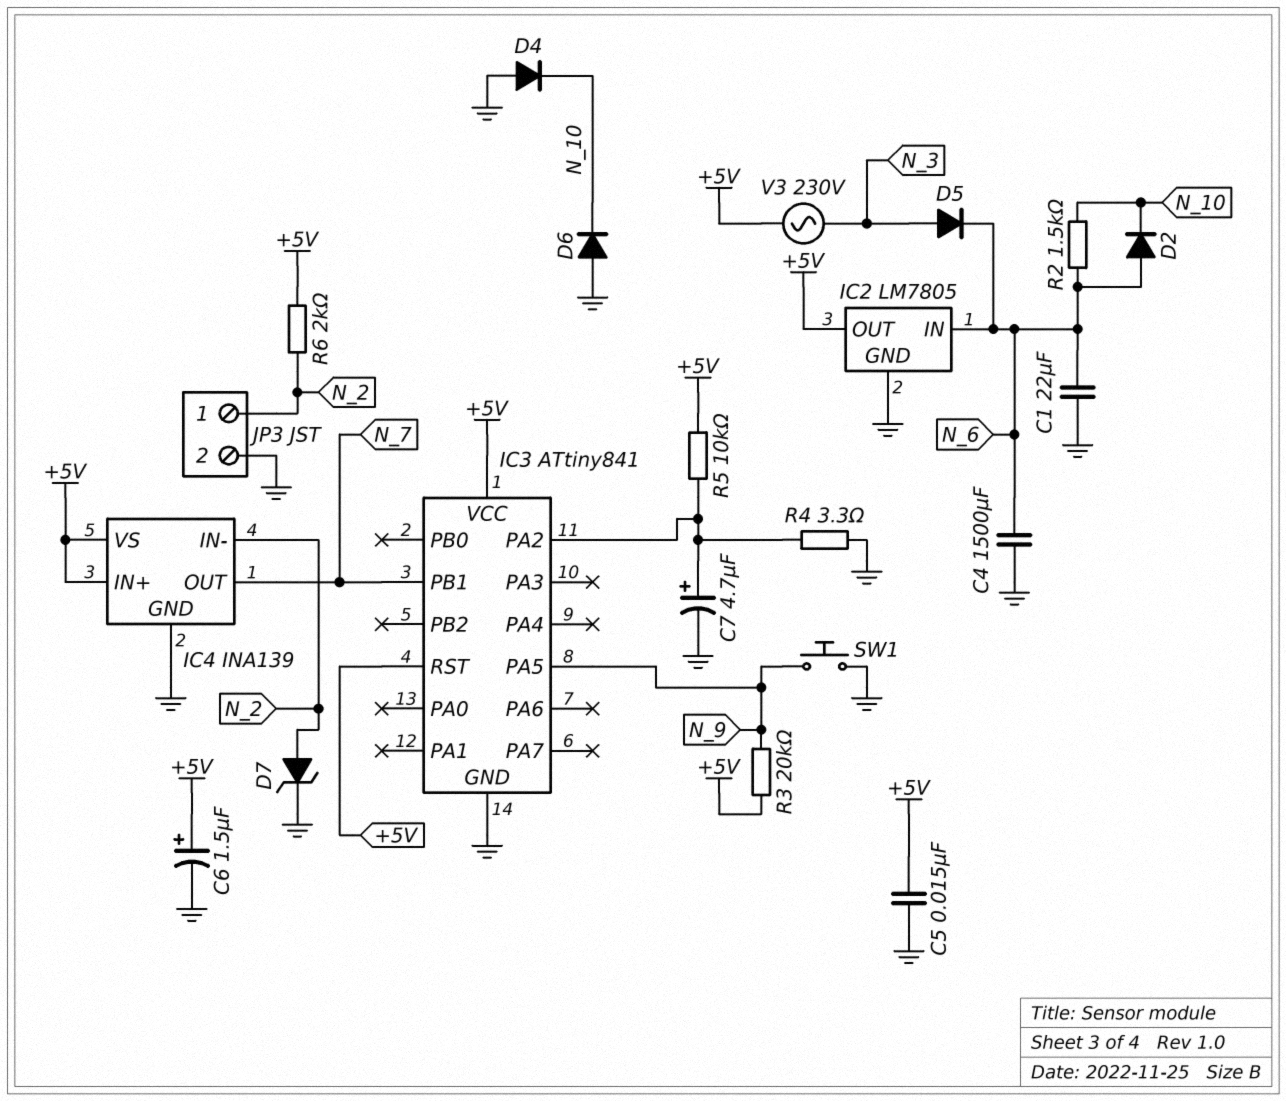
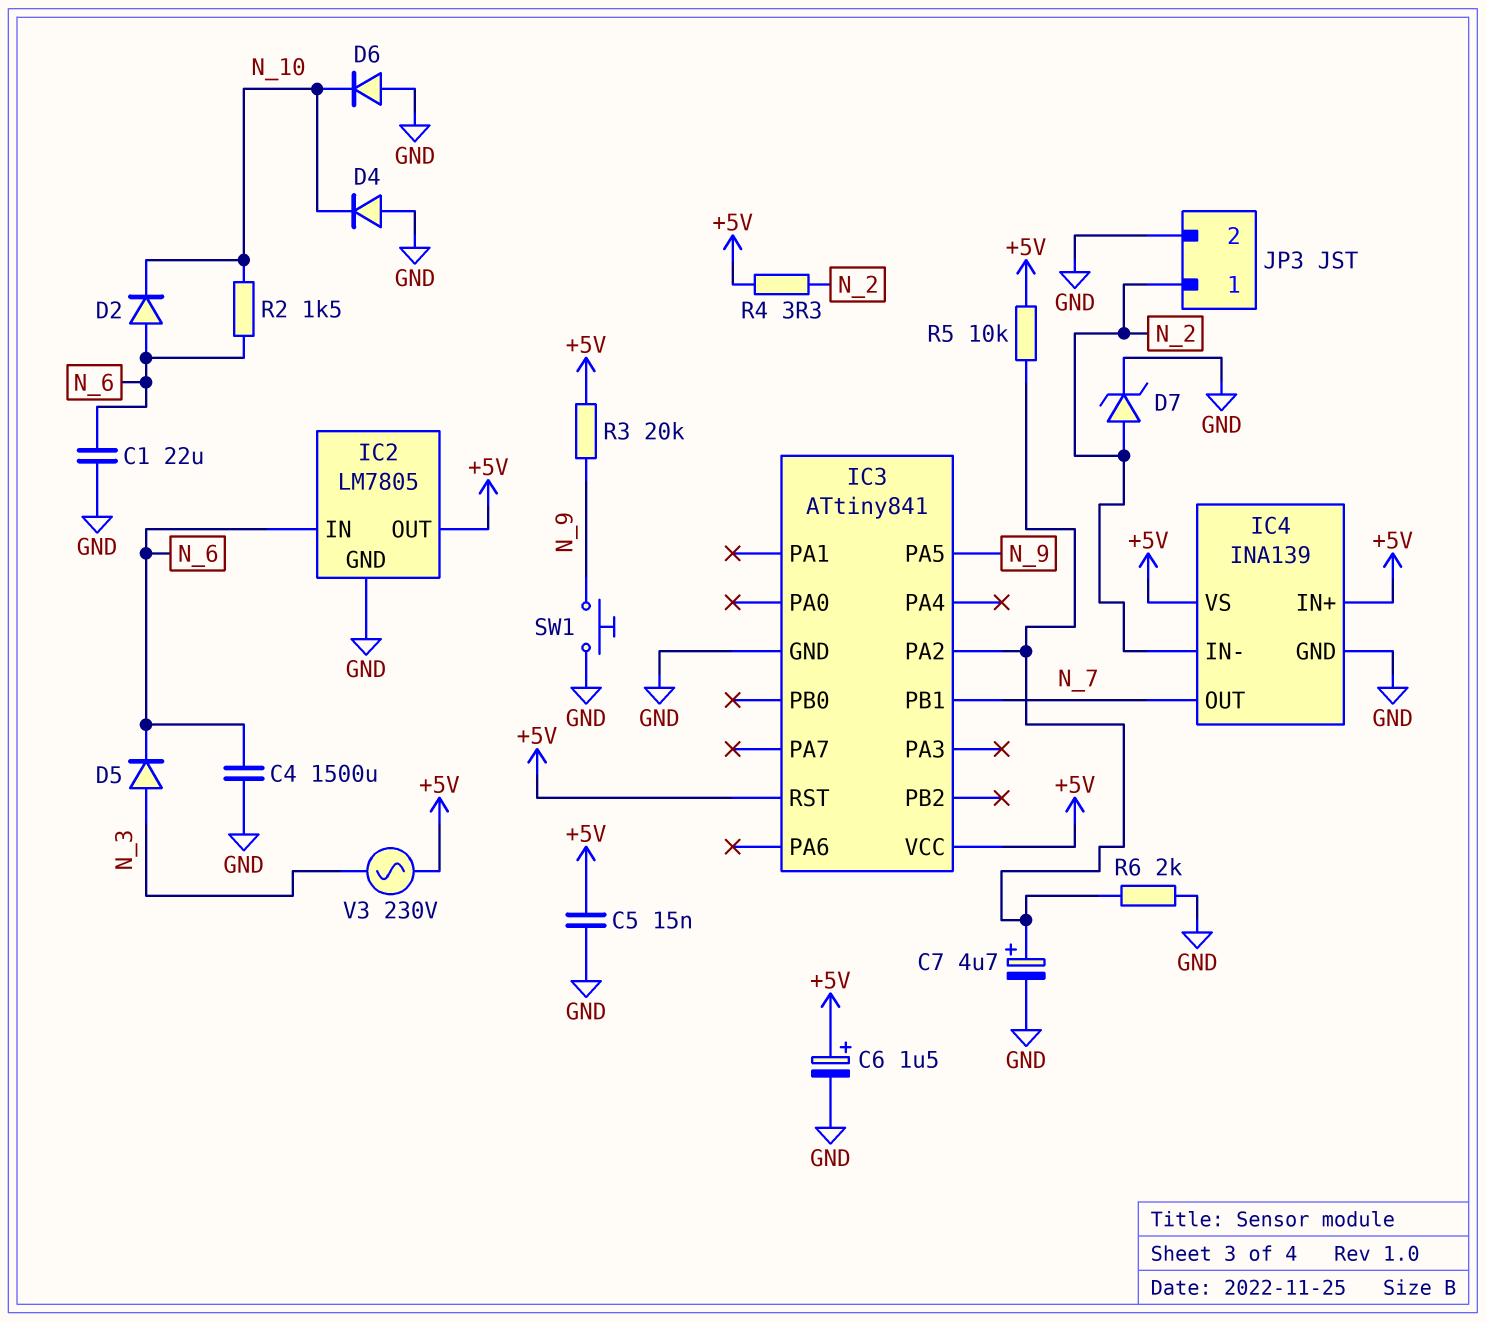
R4: 3.3 (GND, IC3/PA2) -> 3.3 (+5V, N_2)
R6: 2k (+5V, N_2) -> 2k (GND, IC3/PA2)

